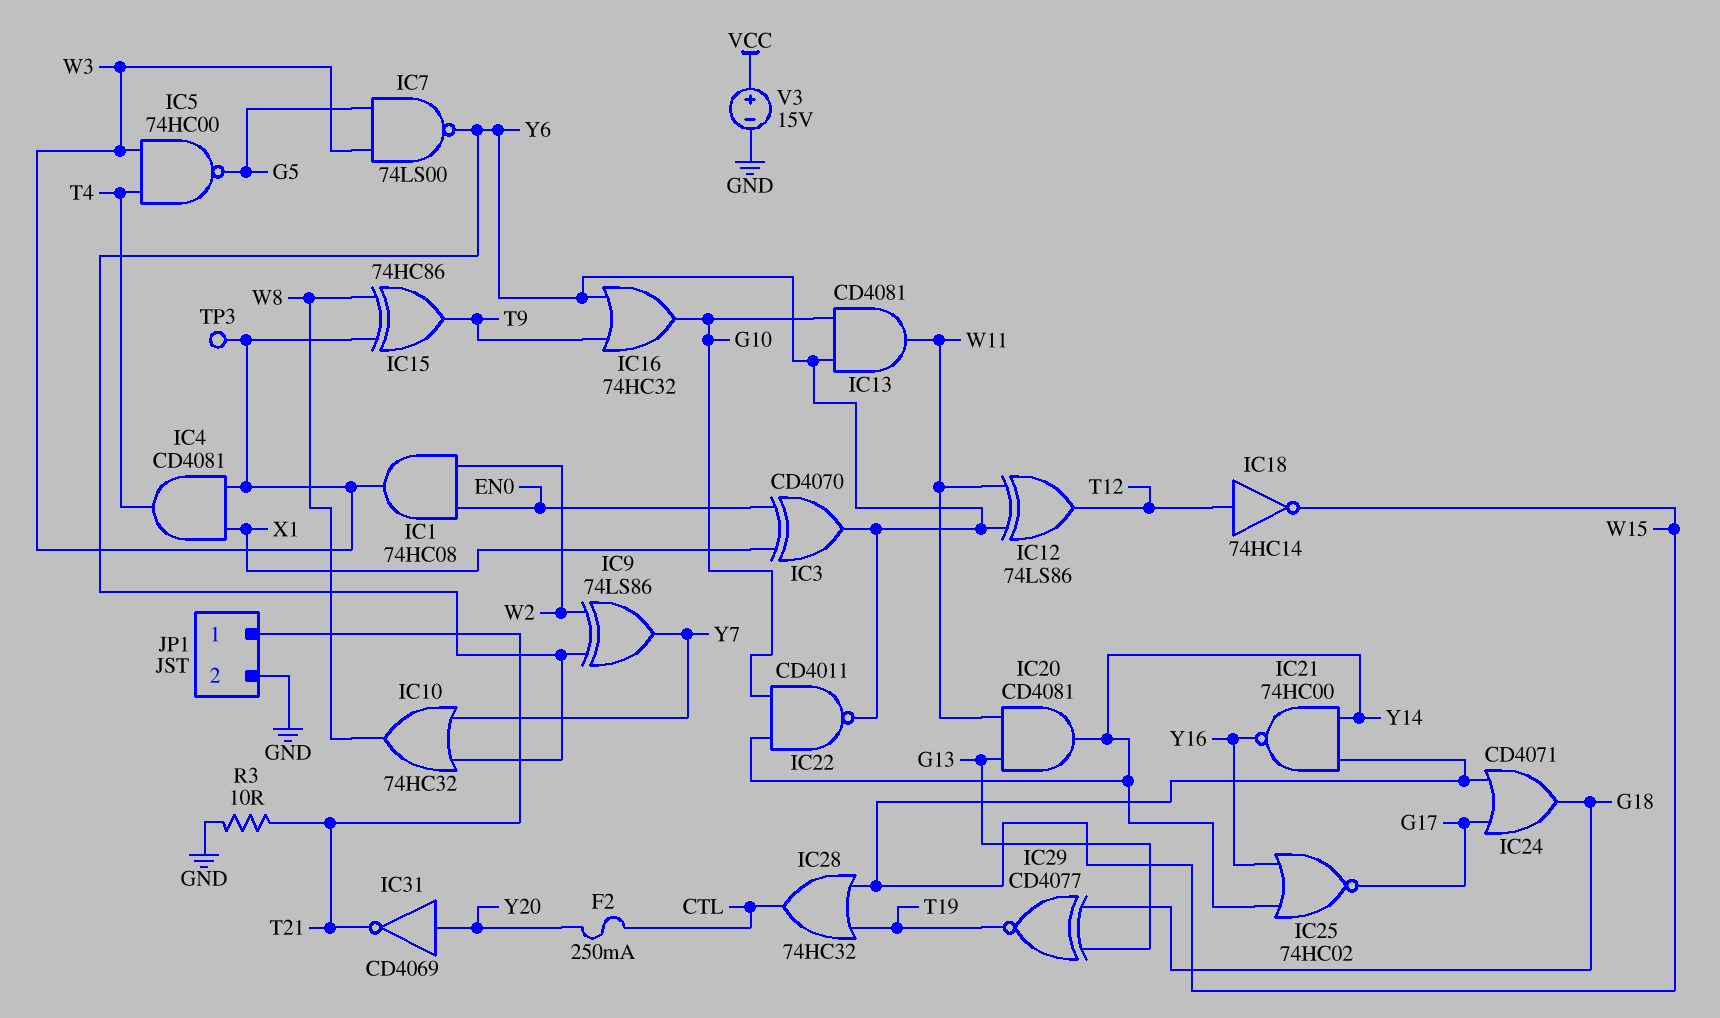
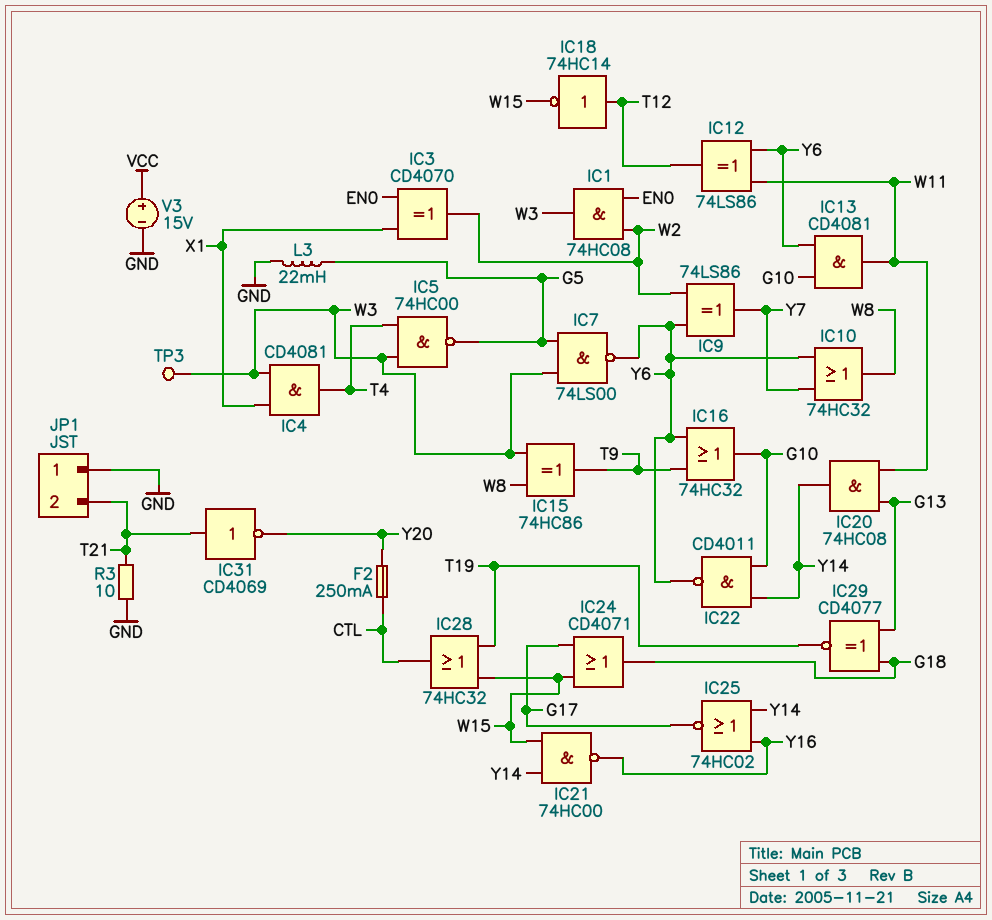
IC3: XOR CD4070 (in EN0, in X1, out Y6) -> XOR CD4070 (in EN0, in X1, out W2)
IC20: AND CD4081 (in G13, in W11, out Y14) -> AND 74HC08 (in G13, in W11, out Y14)
IC31: NOT CD4069 (in Y20, out T21) -> NOT CD4069 (in T21, out Y20)
JP1 pin 1: T21 -> GND
JP1 pin 2: GND -> T21
L3: none -> 22mH (G5, GND)

